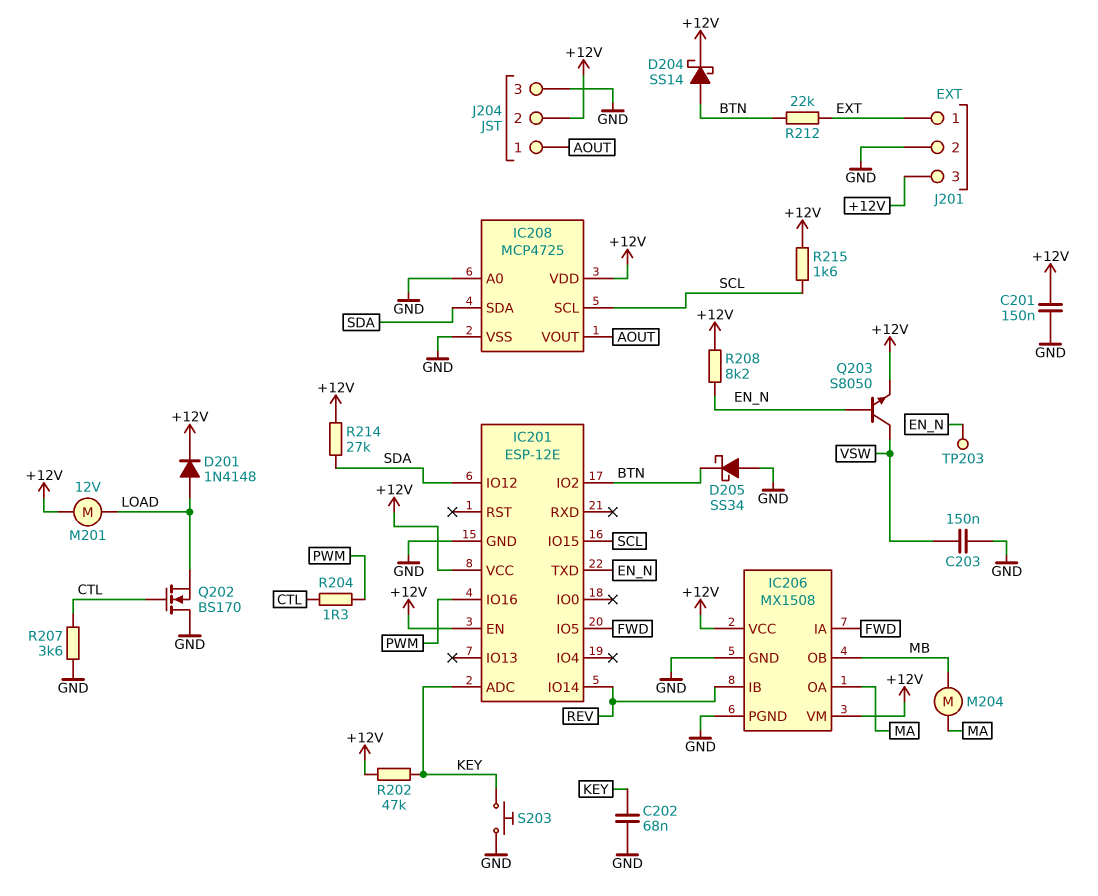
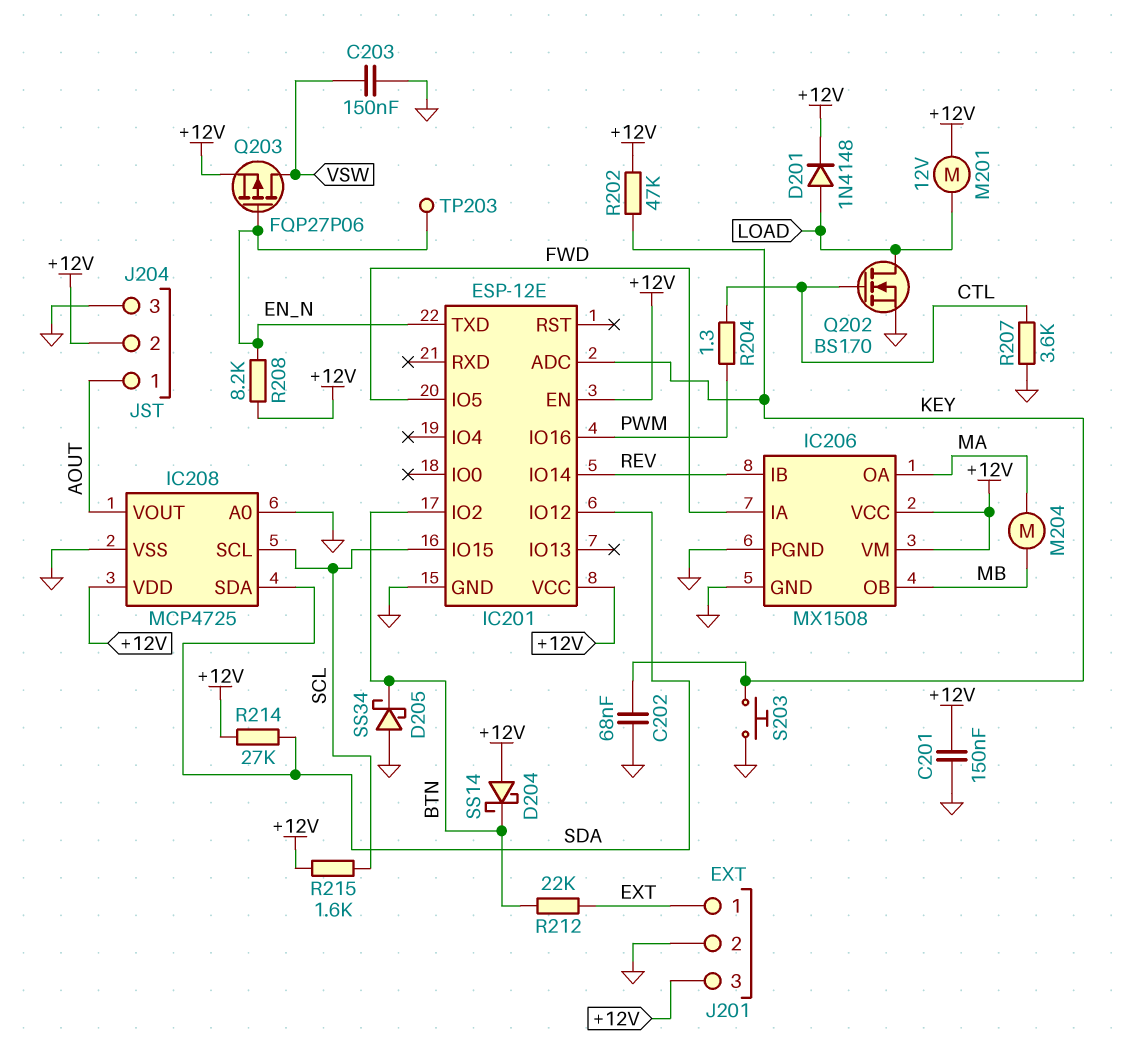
D204: schottky SS14 (A BTN, K +12V) -> schottky SS14 (A +12V, K BTN)
Q202: NMOS BS170 (G CTL, D GND, S LOAD) -> NMOS BS170 (G CTL, D LOAD, S GND)
Q203: NPN S8050 (B EN_N, C VSW, E +12V) -> PMOS FQP27P06 (G EN_N, D VSW, S +12V)

